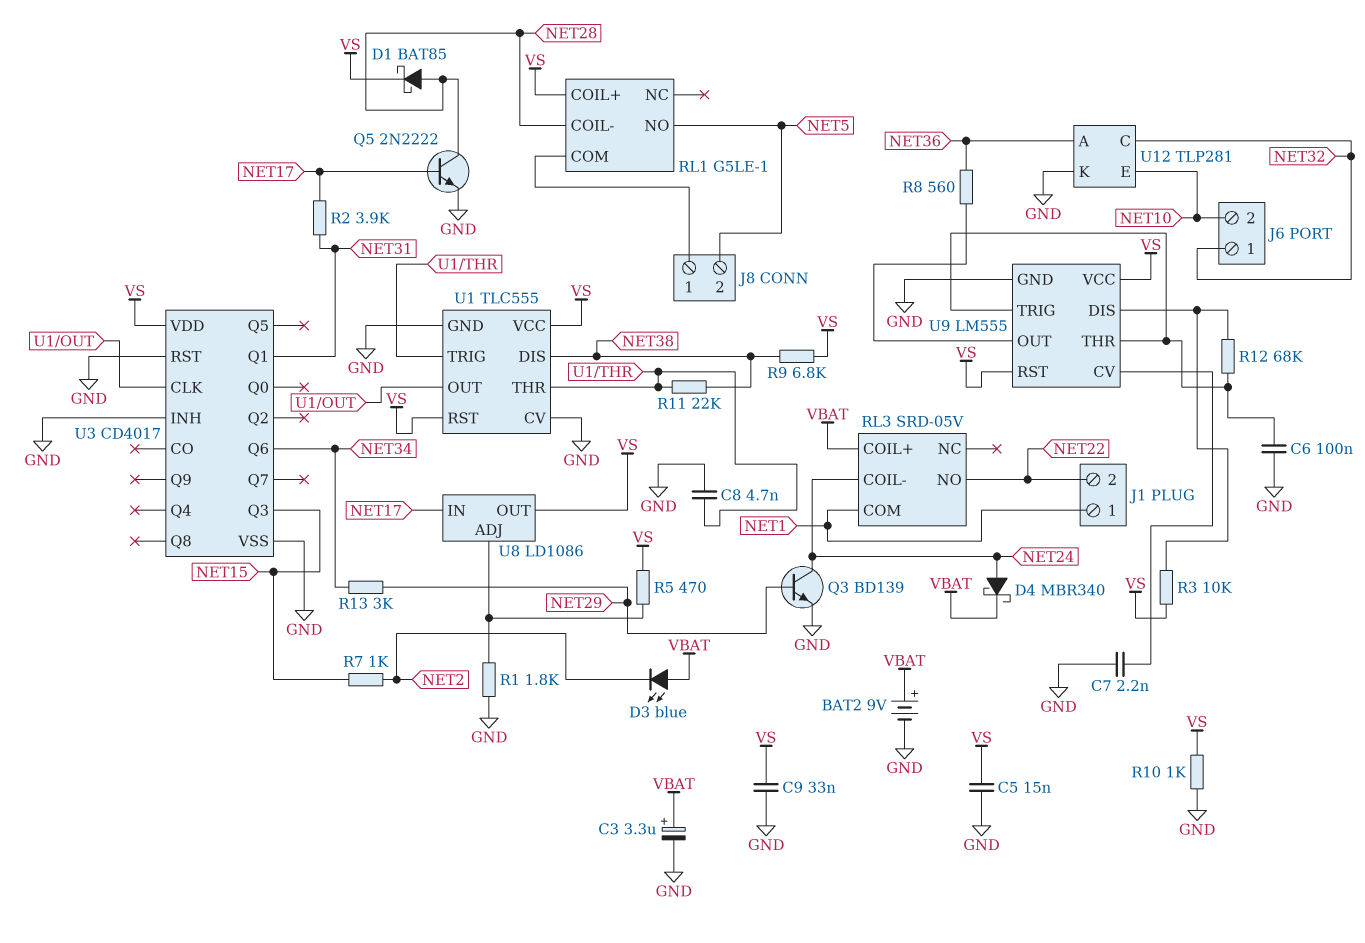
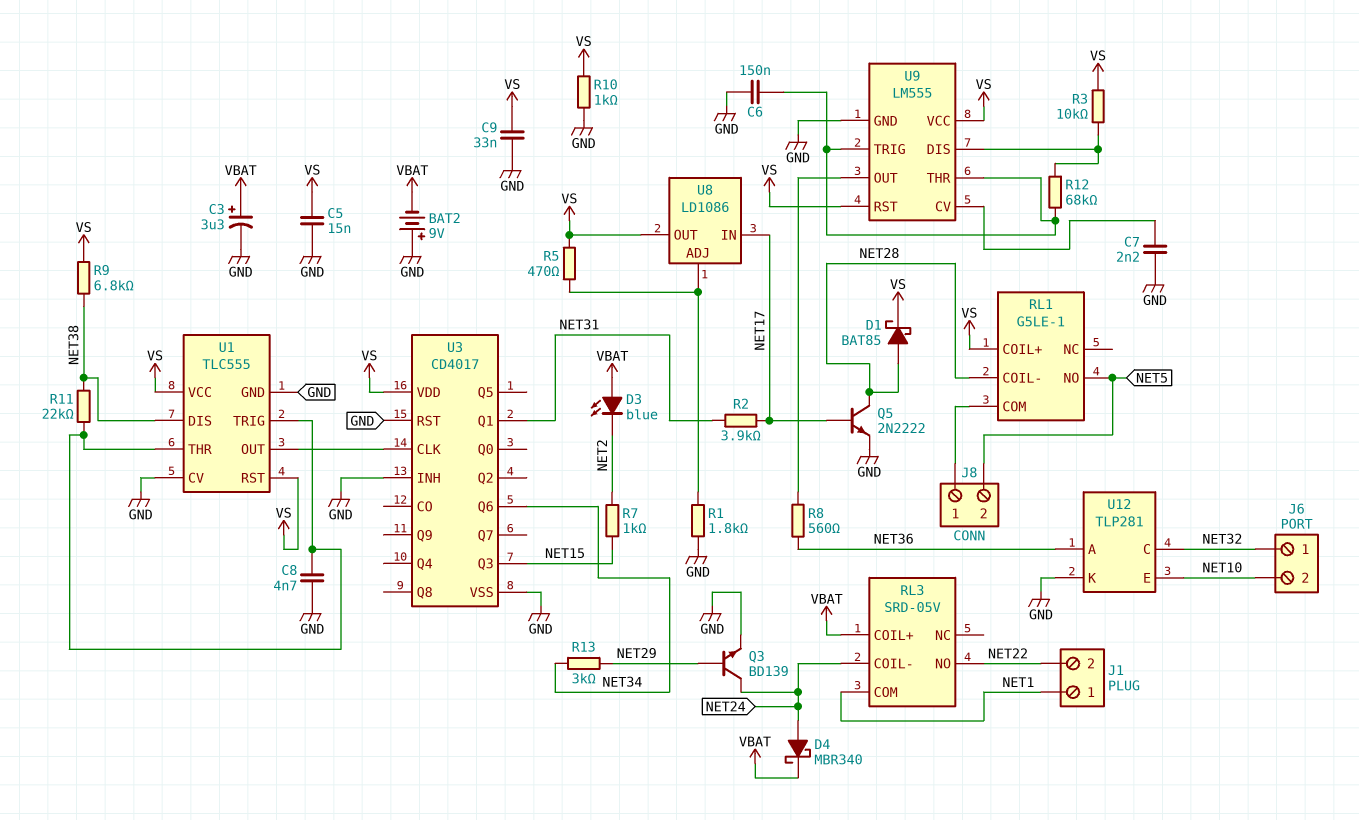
BAT2: 9V (plus VBAT, minus GND) -> 9V (plus GND, minus VBAT)
C6: 100nF (GND, U9/THR) -> 150nF (GND, U9/THR)

